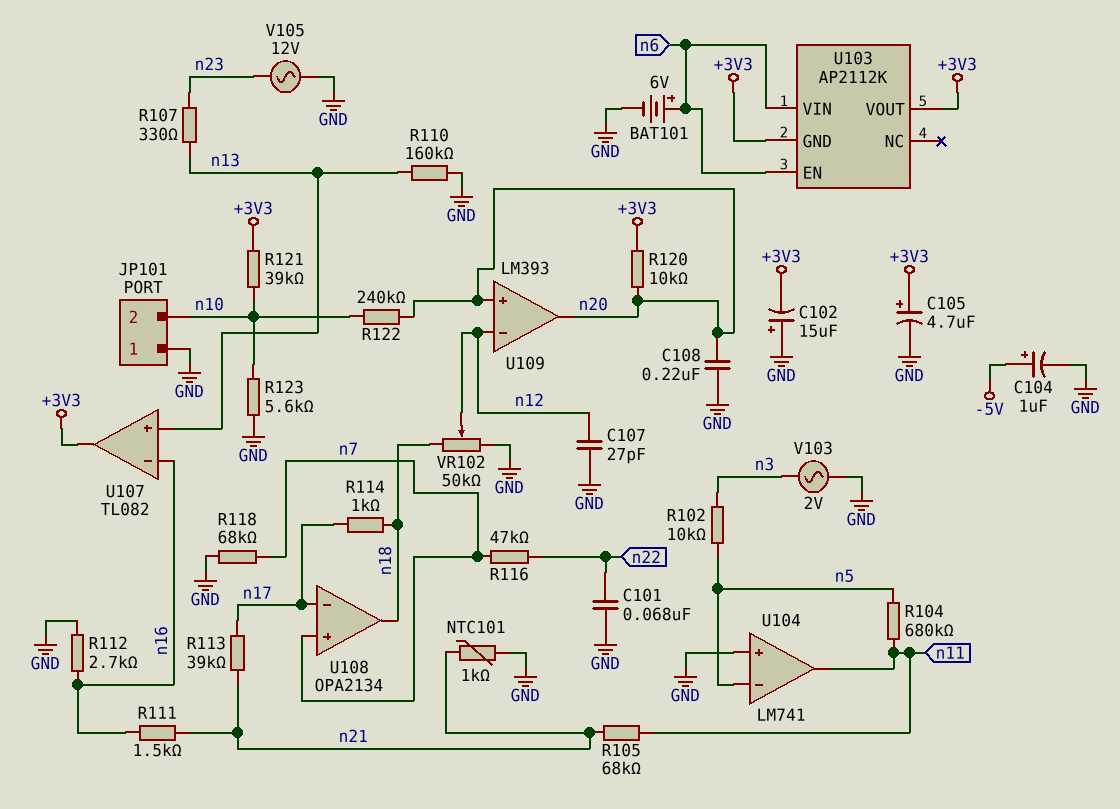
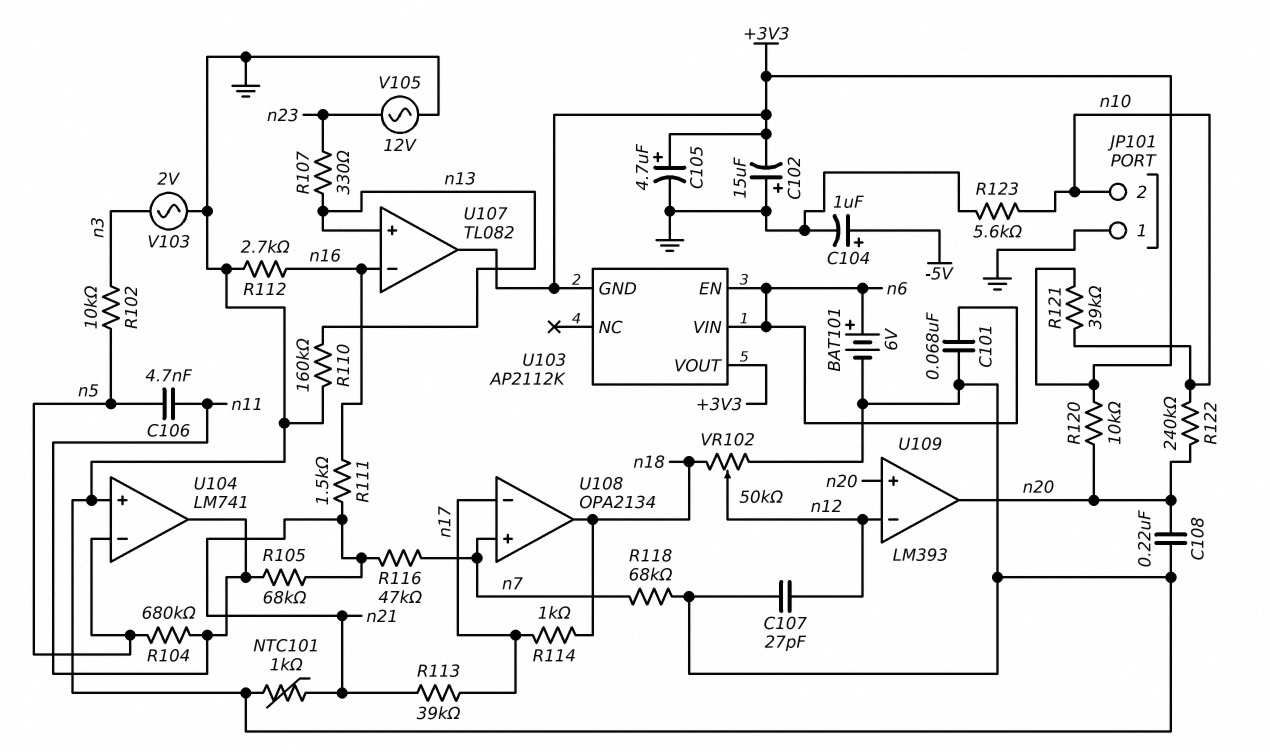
C101: 68nF (GND, n22) -> 68nF (GND, n6)
C106: none -> 4.7nF (n5, n11)
R116: 47k (n7, n22) -> 47k (n7, n21)

